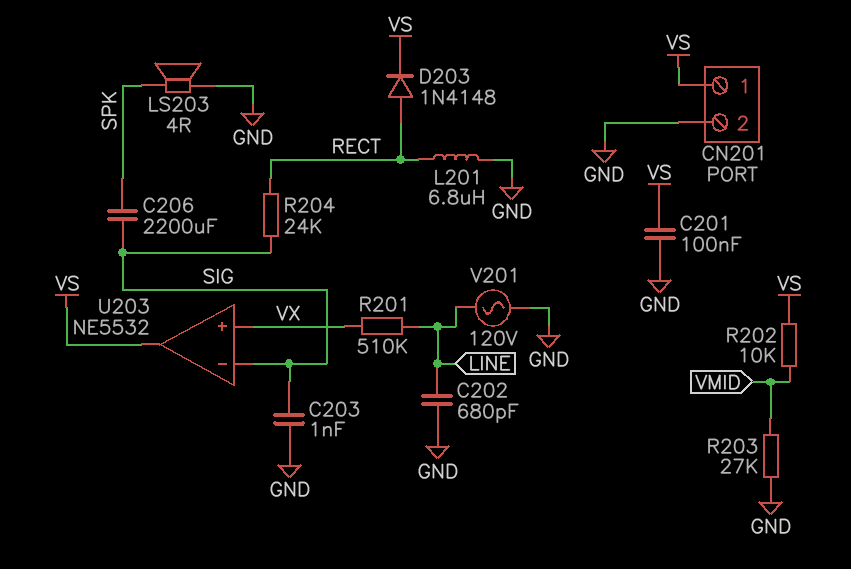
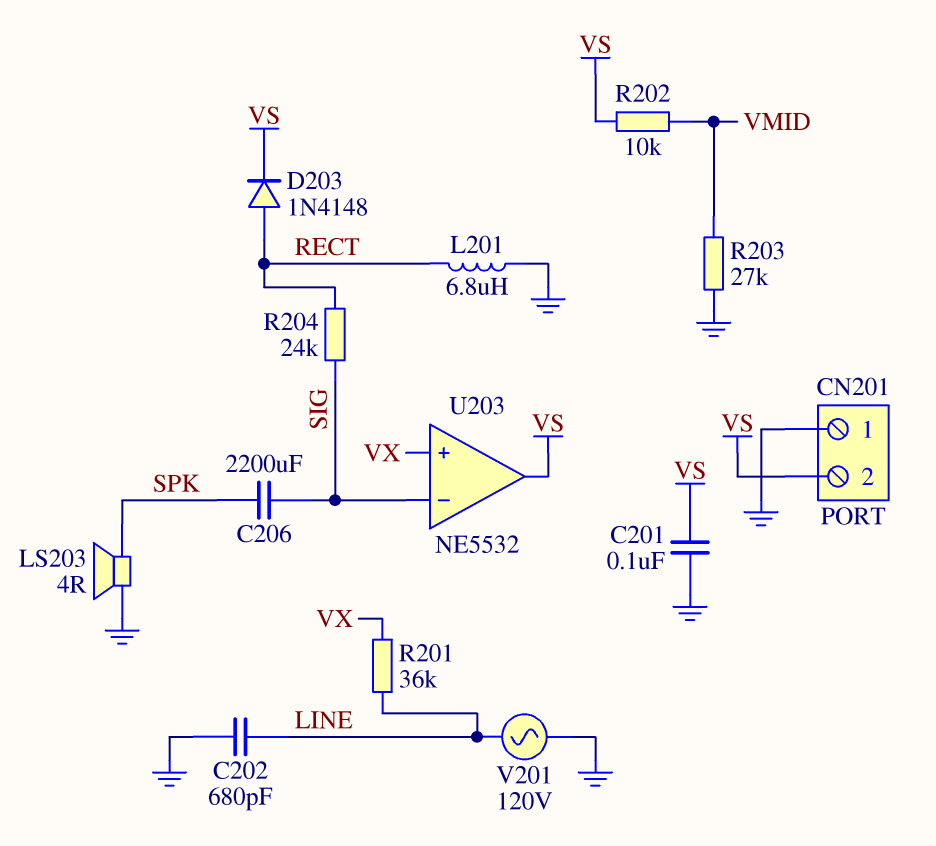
C203: 1nF (GND, SIG) -> none
CN201 pin 1: VS -> GND
CN201 pin 2: GND -> VS
R201: 510k (LINE, VX) -> 36k (LINE, VX)

